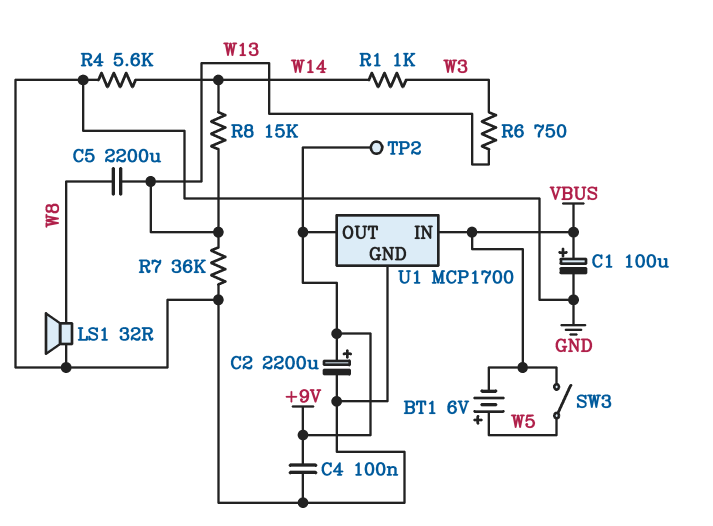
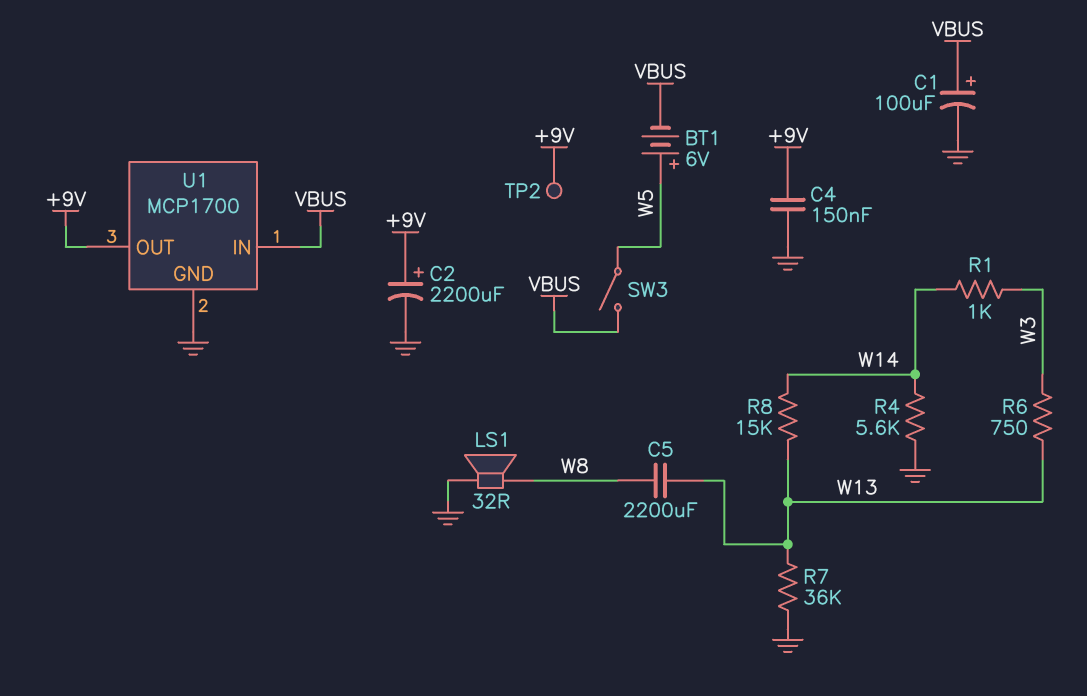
C4: 100nF (+9V, GND) -> 150nF (+9V, GND)

